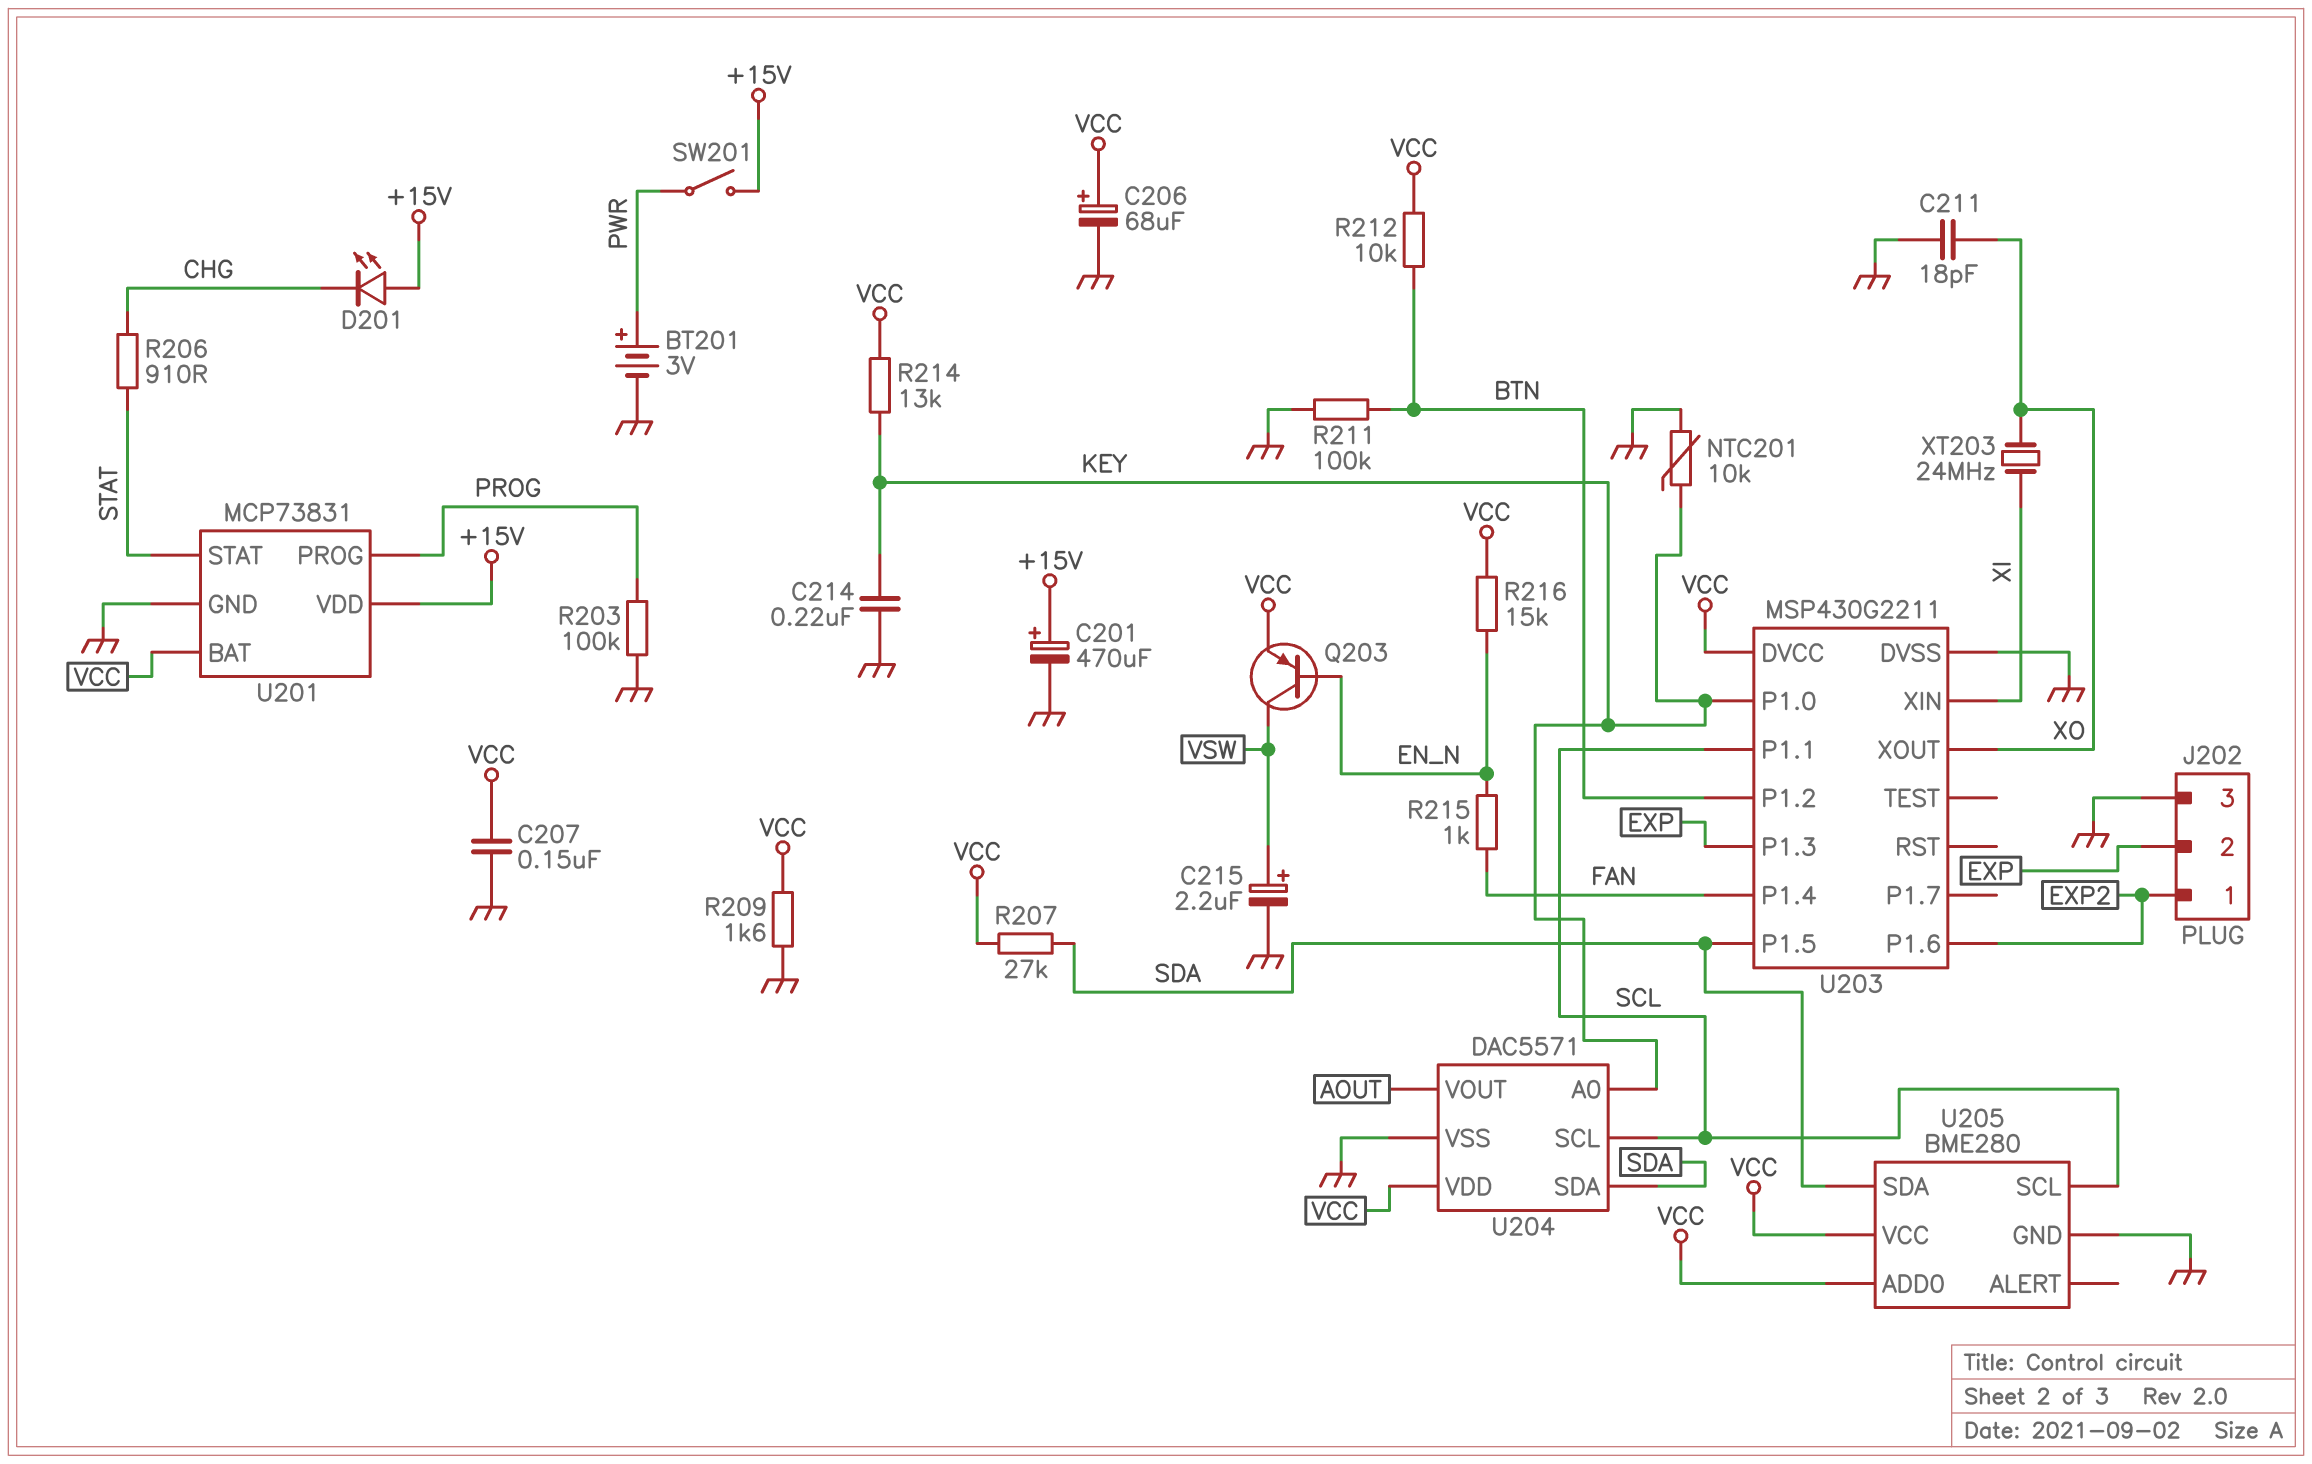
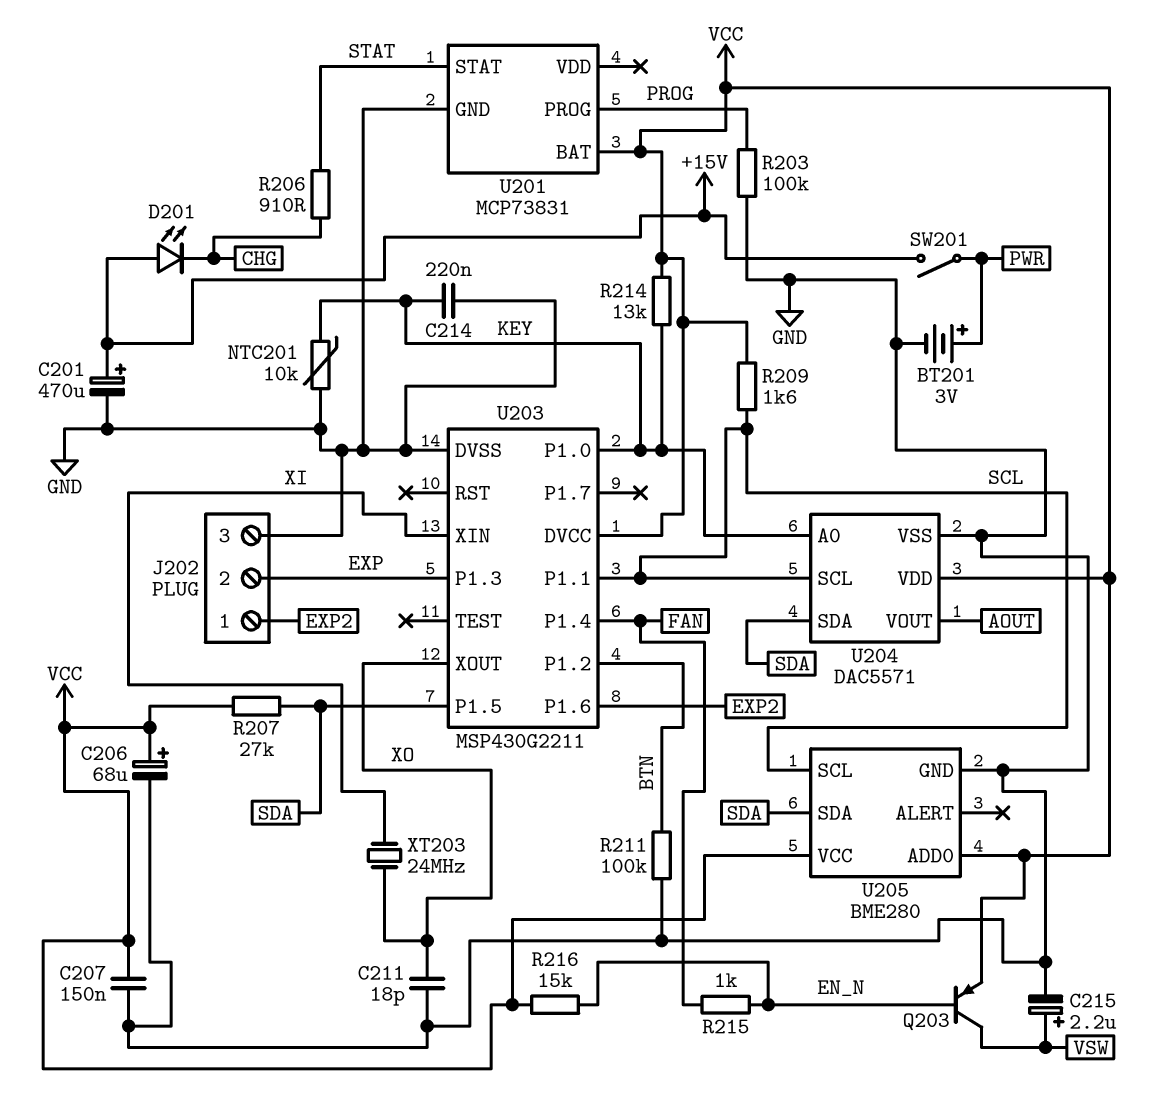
R209: 1.6k (GND, VCC) -> 1.6k (SCL, VCC)
R212: 10k (BTN, VCC) -> none
U201 pin VDD: +15V -> none

